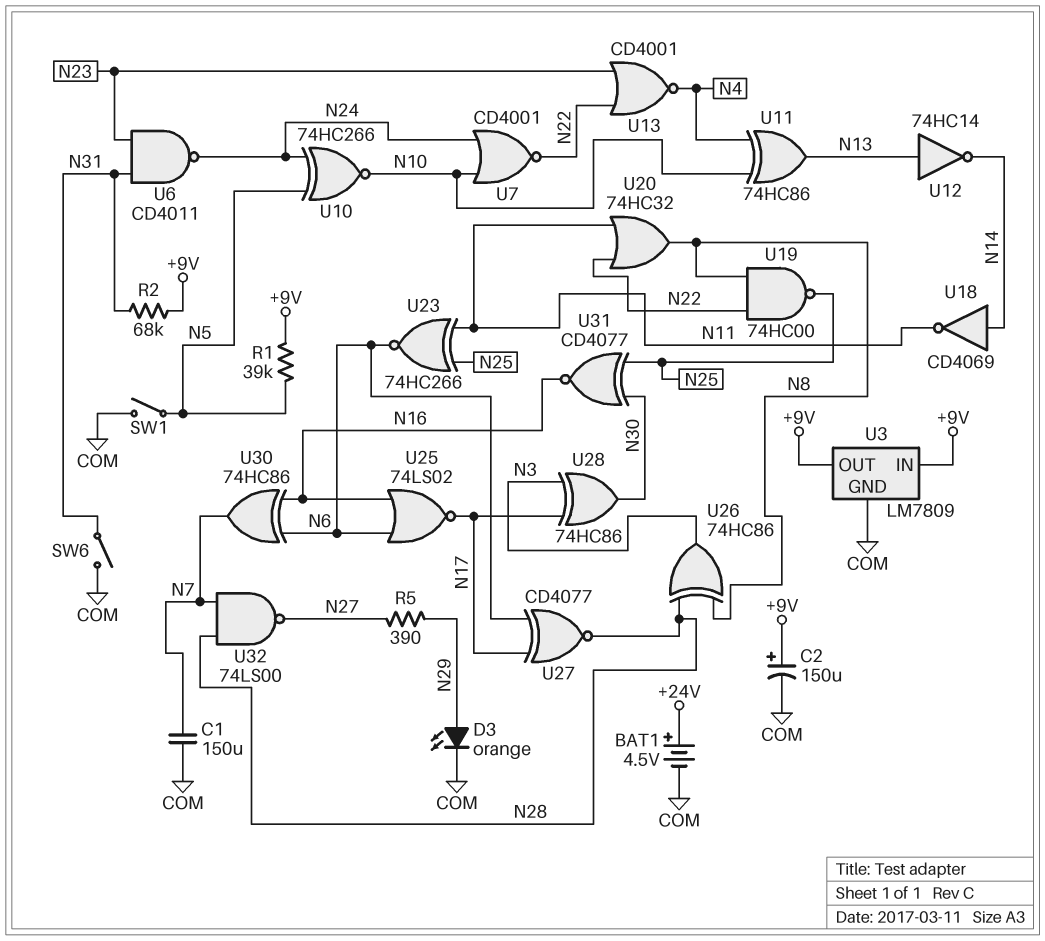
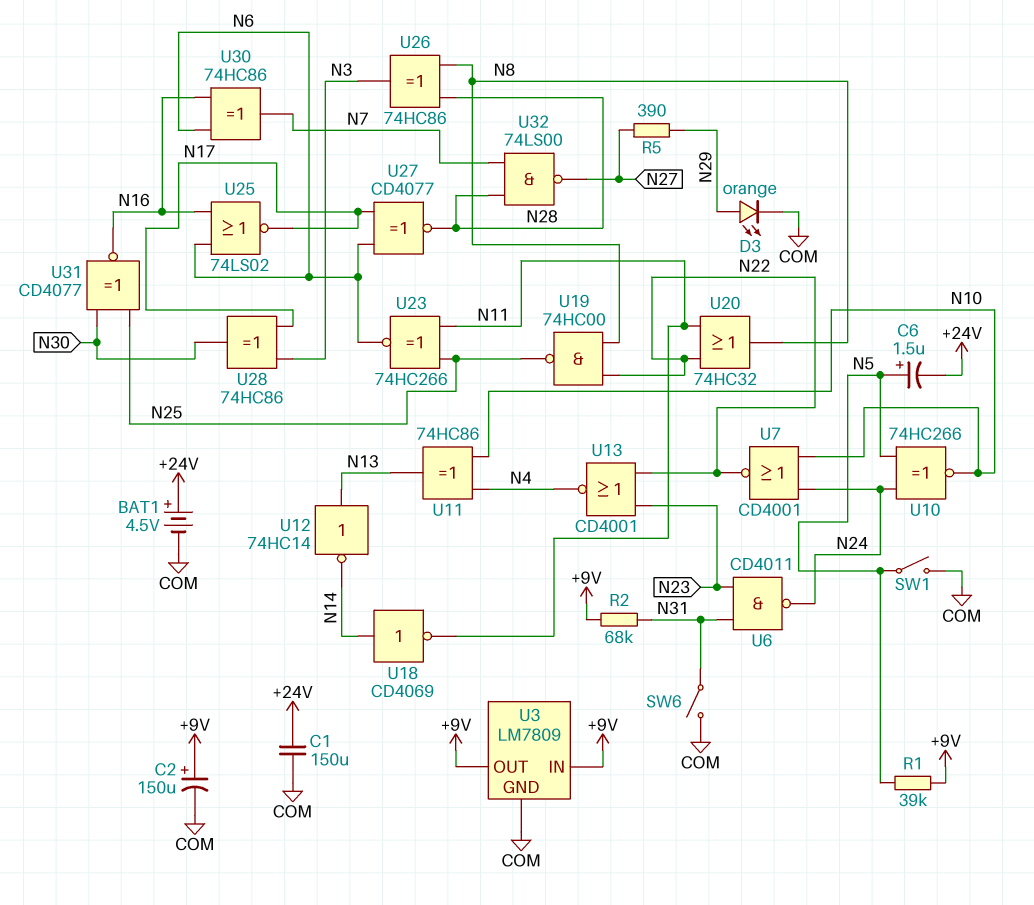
C1: 150uF (COM, N7) -> 150uF (+24V, COM)
C6: none -> 1.5uF (plus N5, minus +24V)

